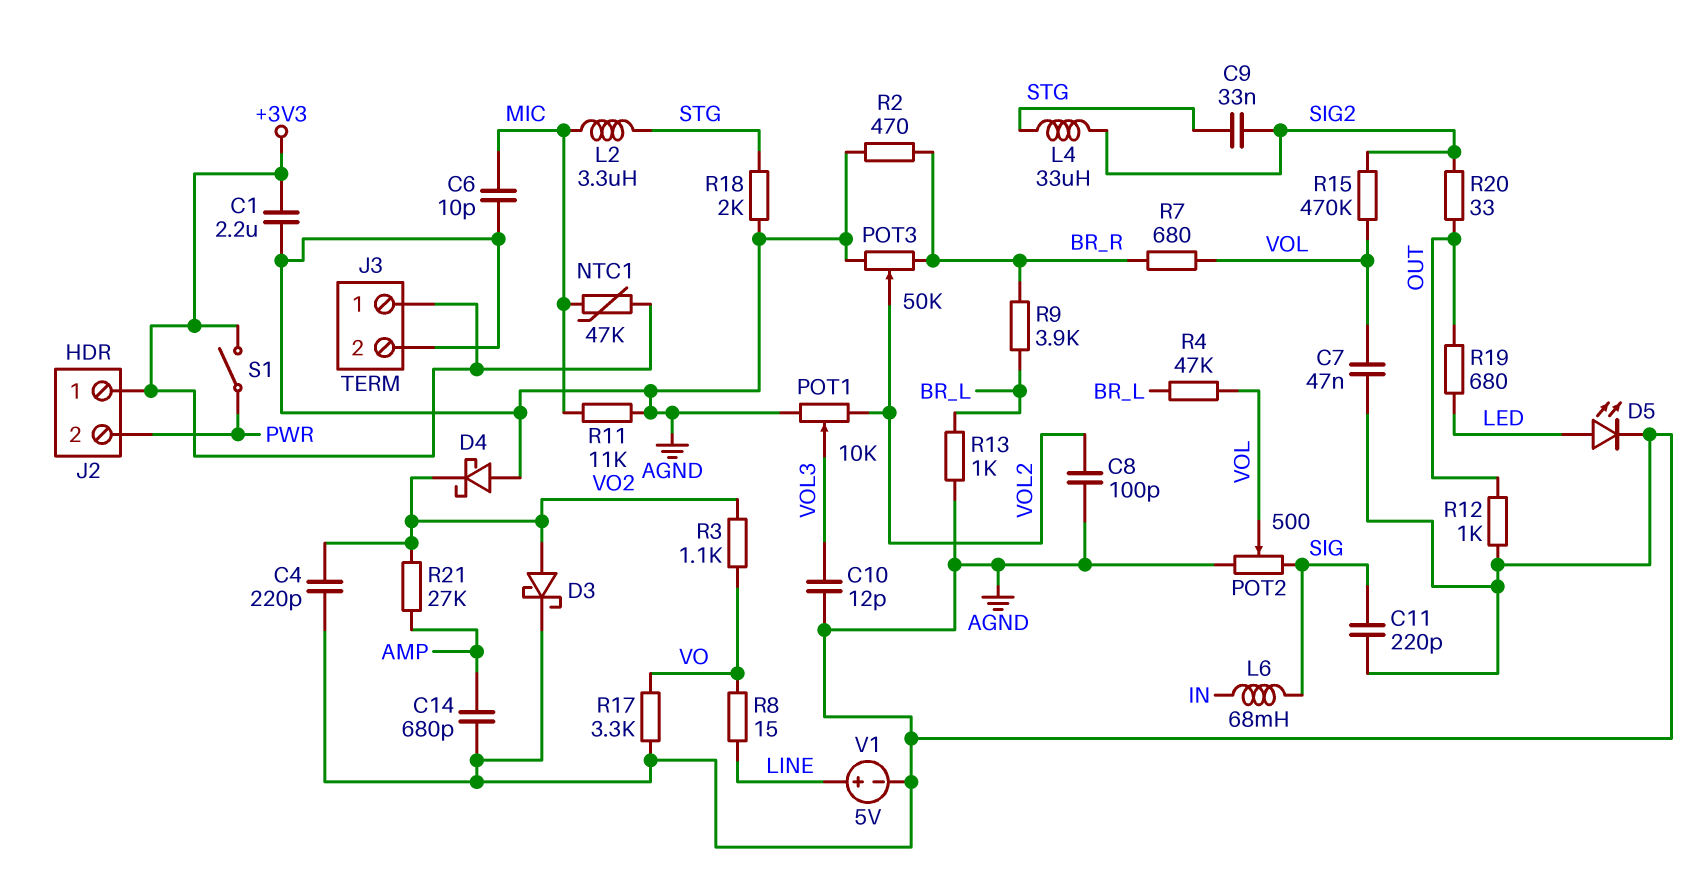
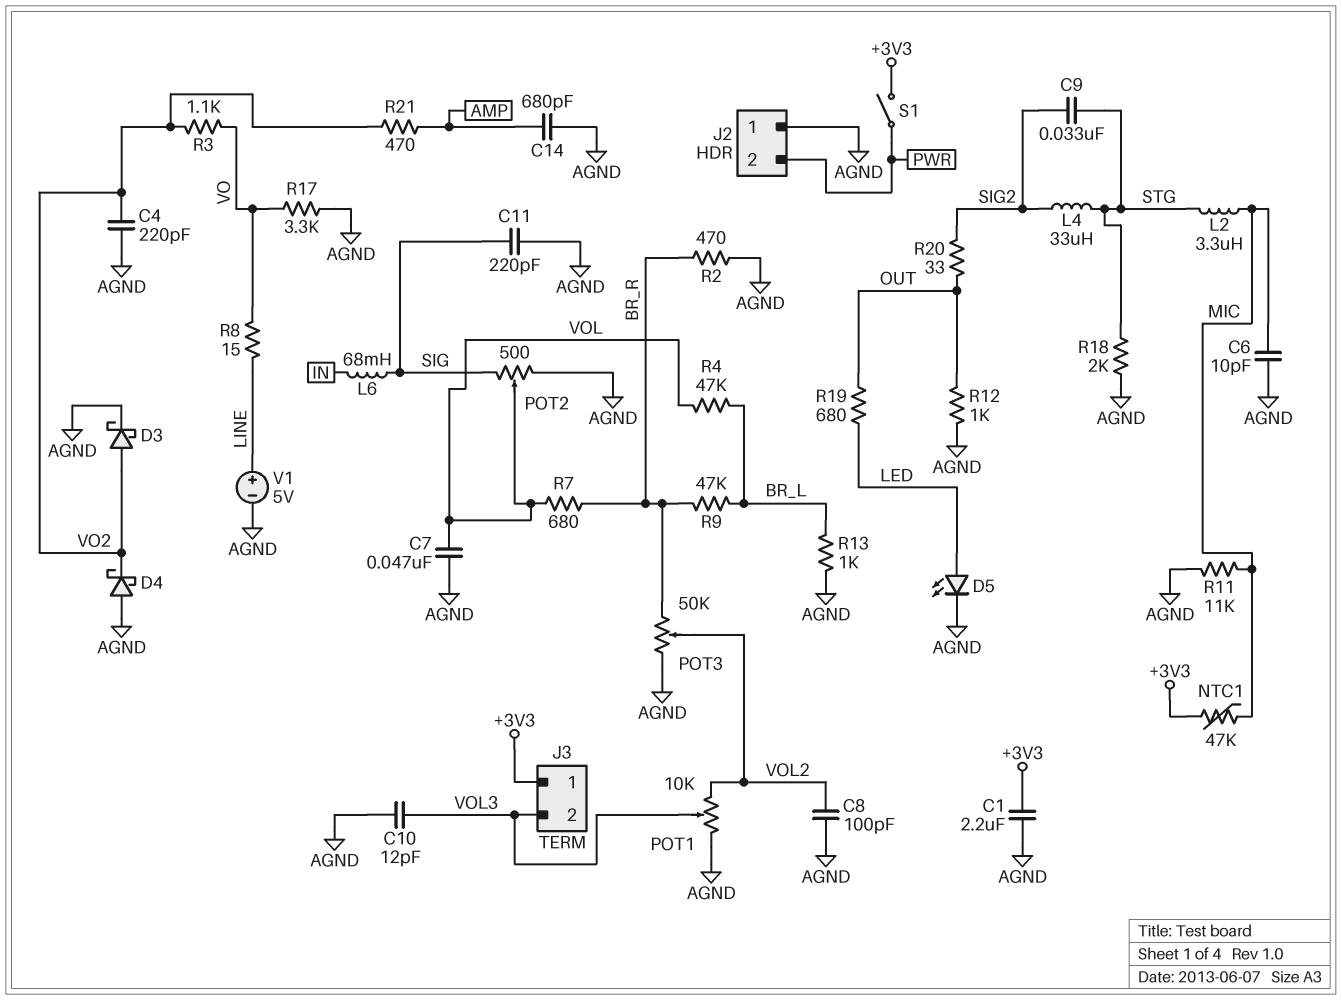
J2 pin 1: +3V3 -> AGND
J3 pin 2: AGND -> VOL3
R9: 3.9k (BR_L, BR_R) -> 47k (BR_L, BR_R)
R15: 470k (SIG2, VOL) -> none
R21: 27k (AMP, VO2) -> 470 (AMP, VO2)

